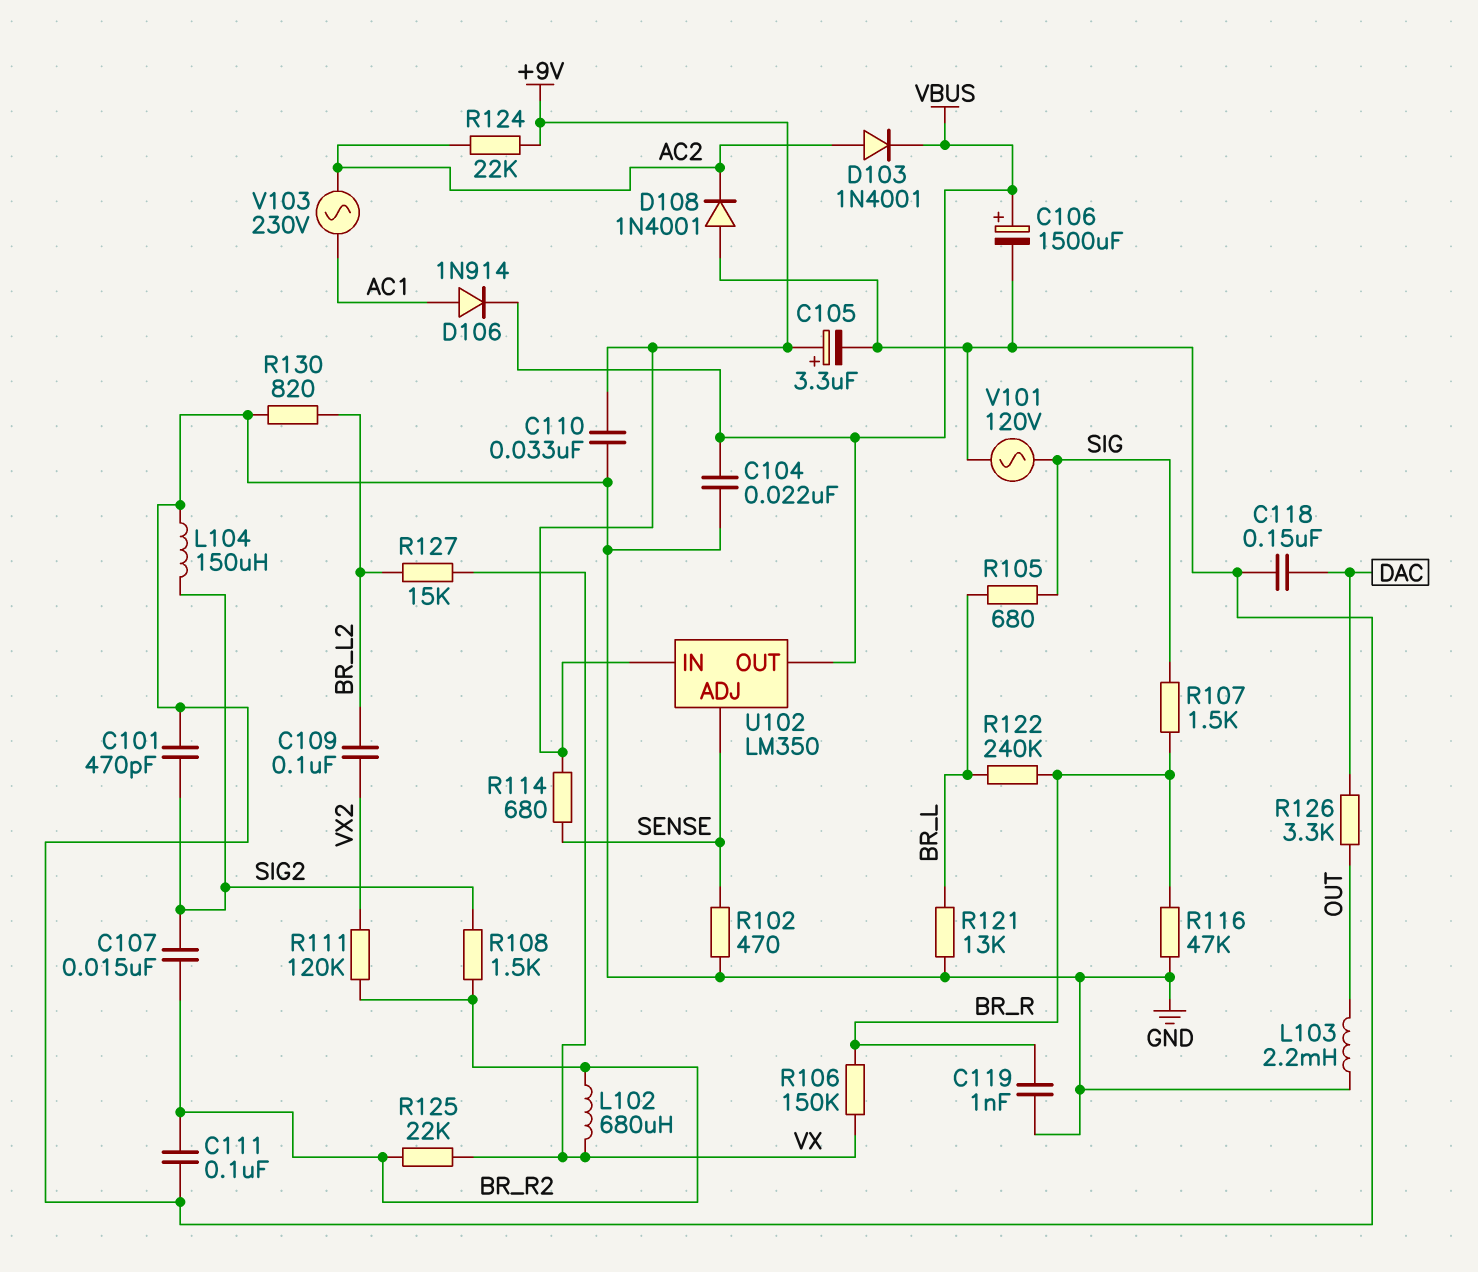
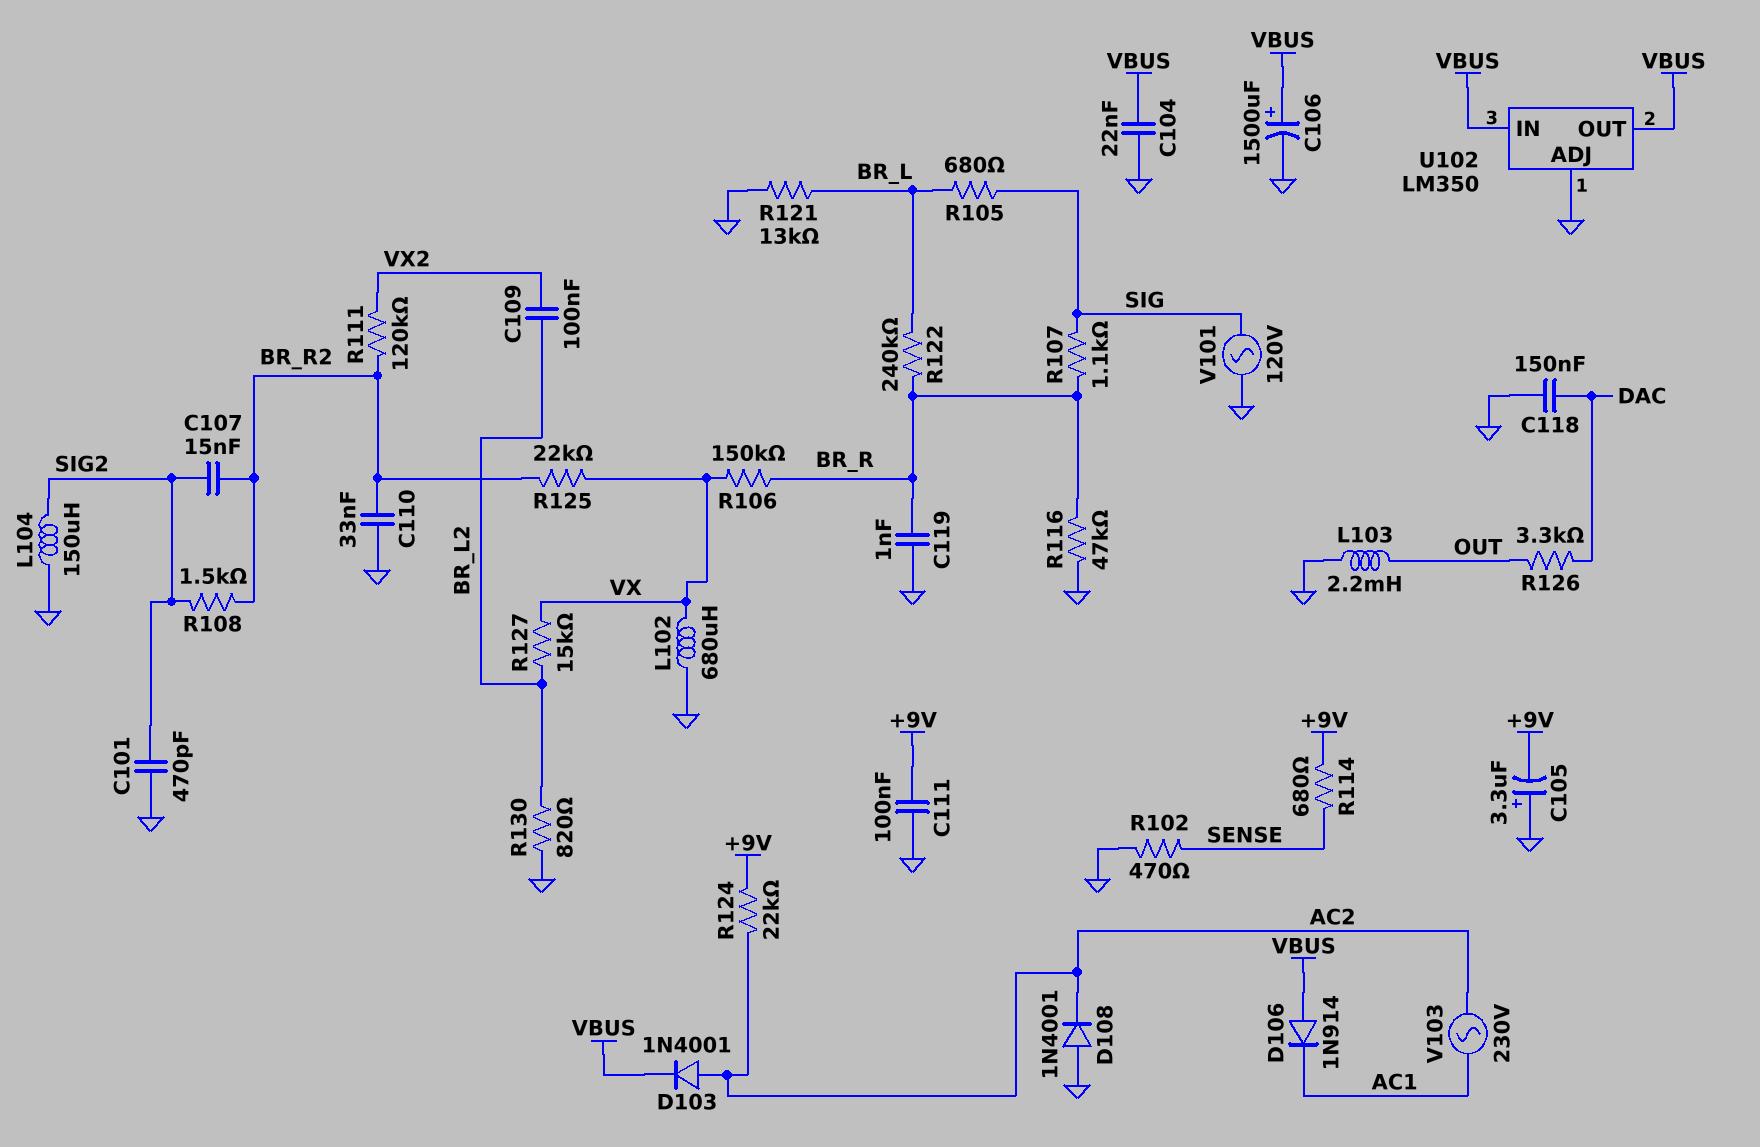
C105: 3.3uF (plus +9V, minus GND) -> 3.3uF (plus GND, minus +9V)
C110: 33nF (+9V, GND) -> 33nF (BR_R2, GND)
C111: 100nF (BR_R2, GND) -> 100nF (+9V, GND)
D106: diode 1N914 (A AC1, K VBUS) -> diode 1N914 (A VBUS, K AC1)
L102: 680uH (BR_R2, VX) -> 680uH (GND, VX)
R107: 1.5k (BR_R, SIG) -> 1.1k (BR_R, SIG)
U102 pin ADJ: SENSE -> GND
U102 pin IN: +9V -> VBUS

